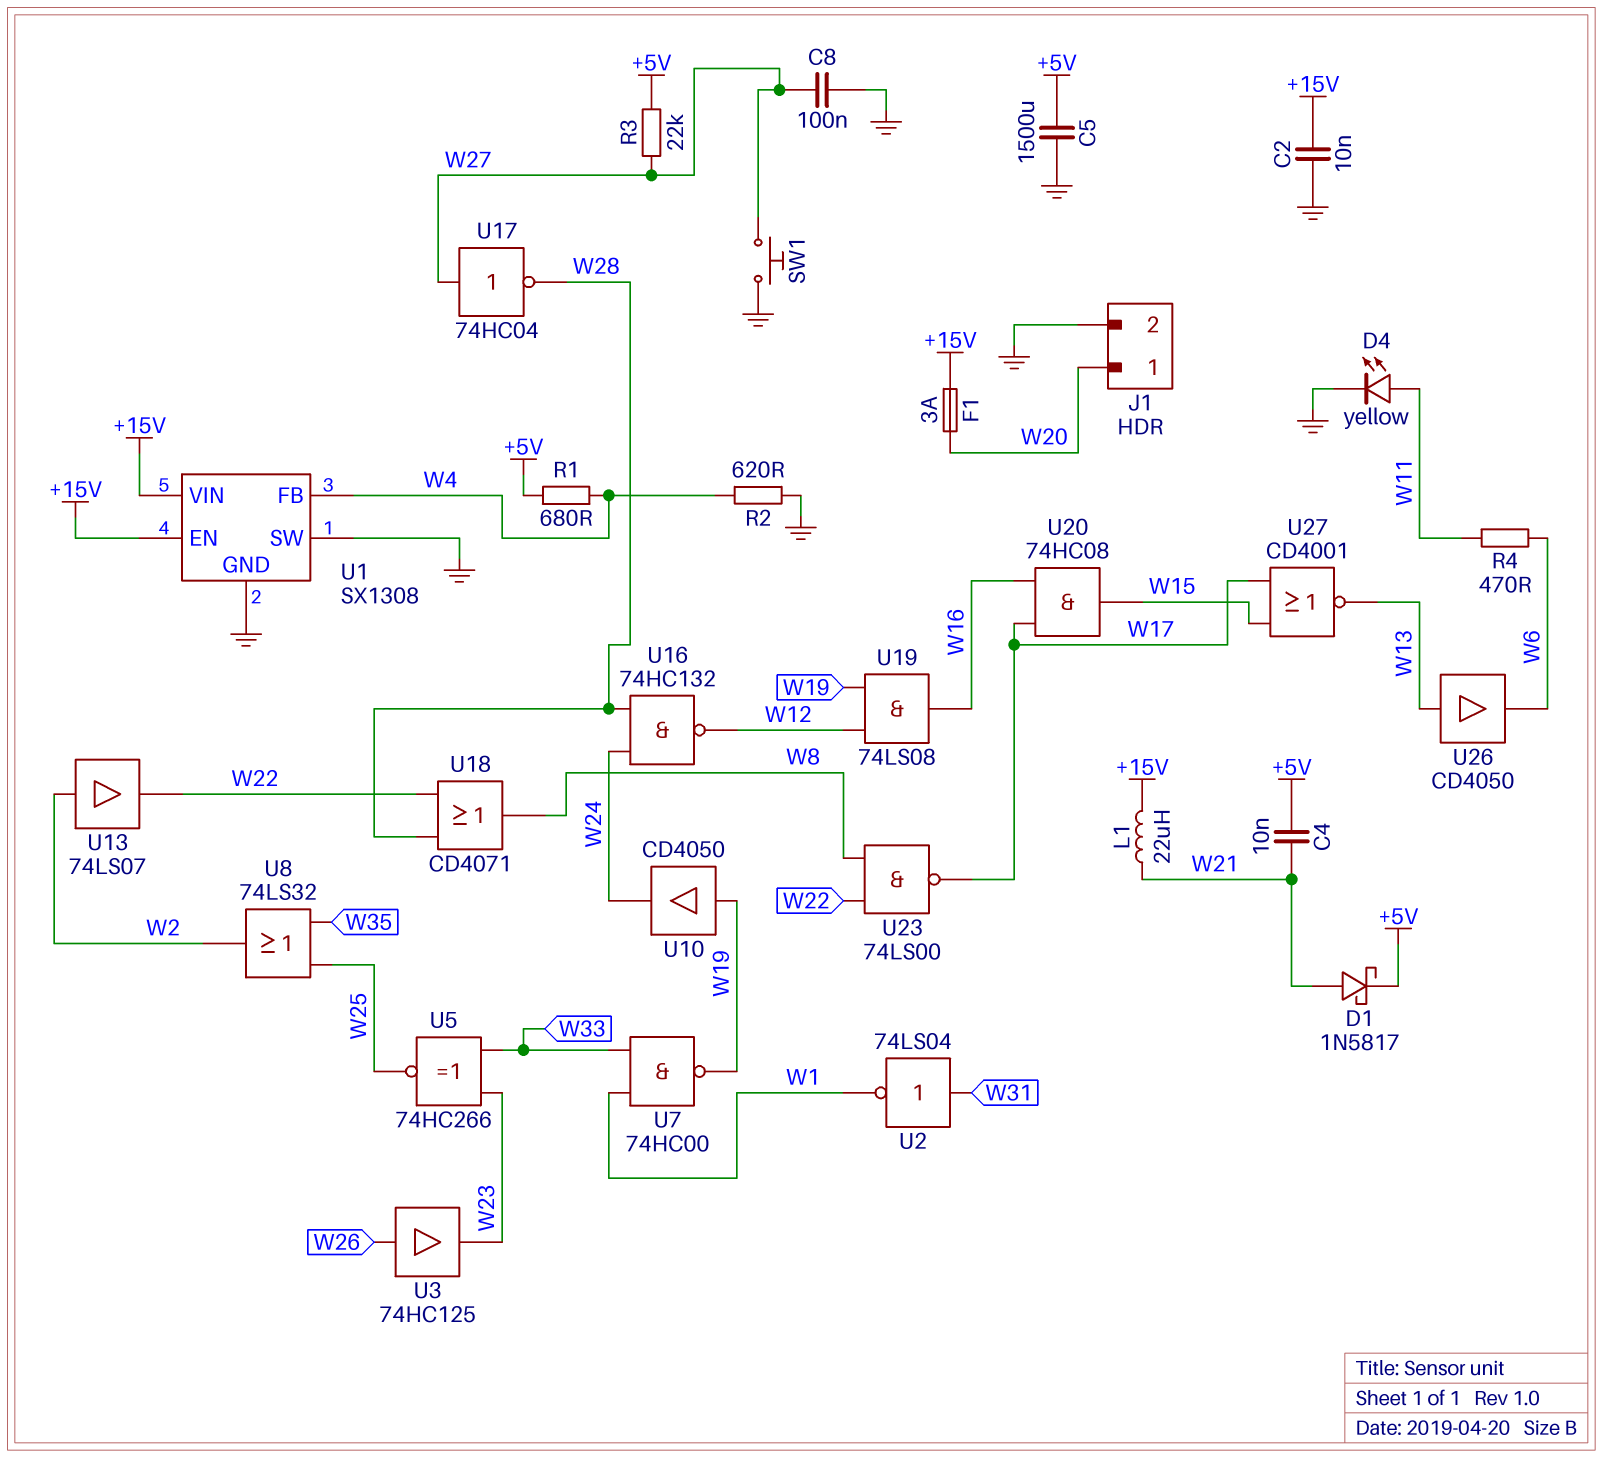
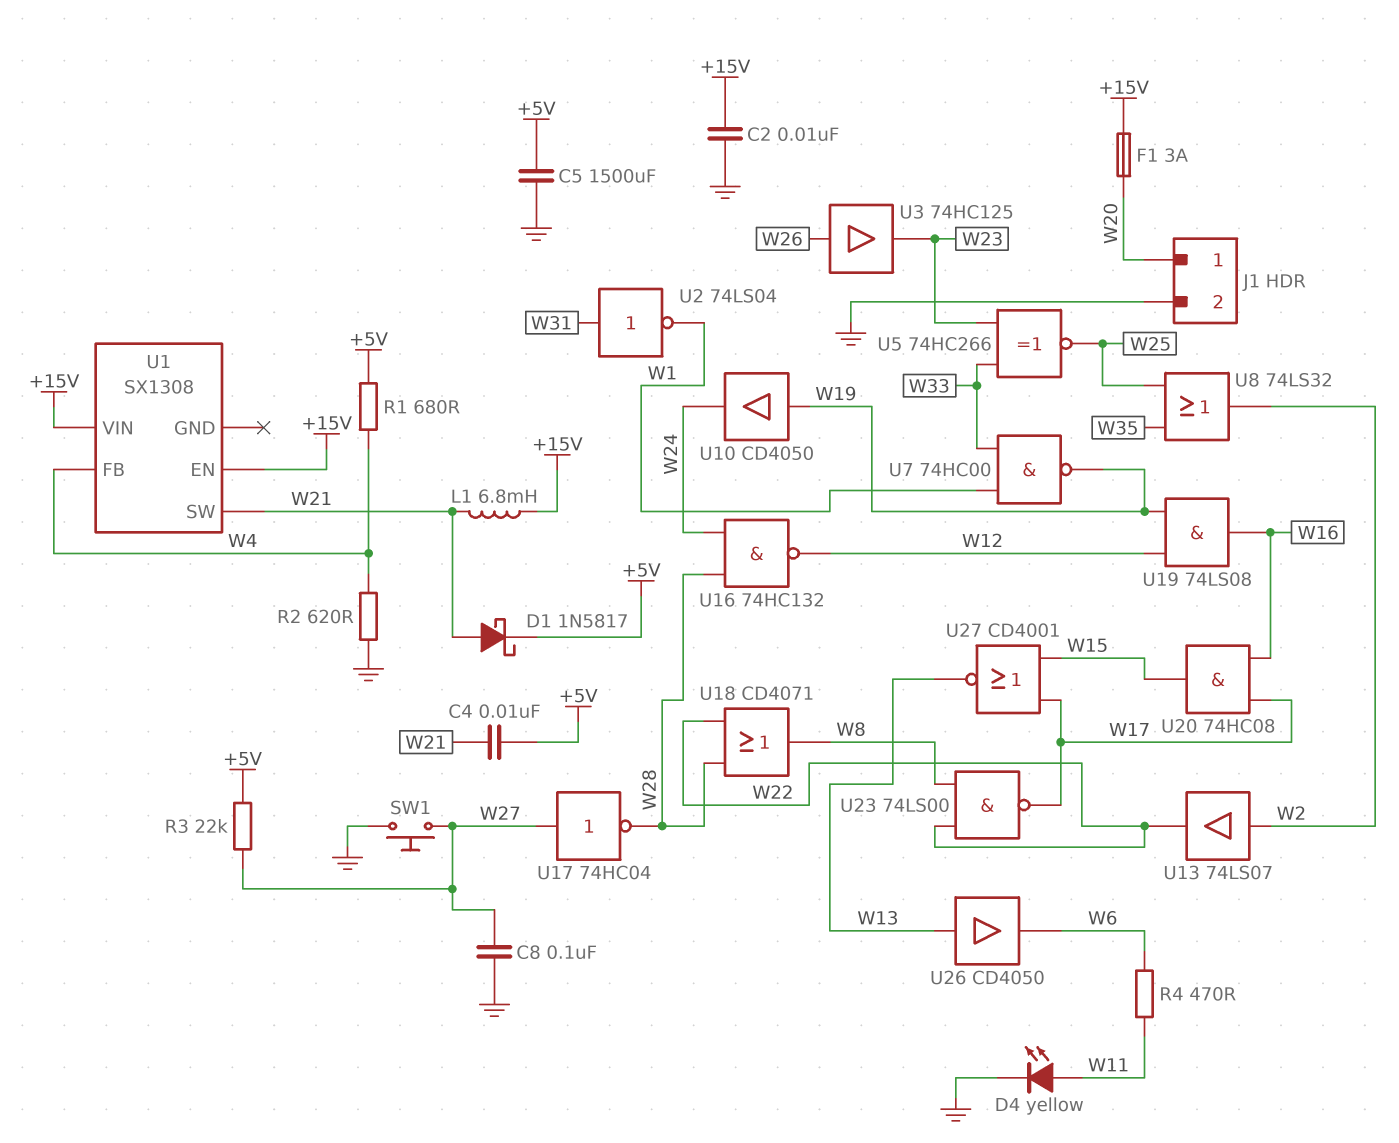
L1: 22uH (+15V, W21) -> 6.8mH (+15V, W21)
U1 pin GND: GND -> none
U1 pin SW: GND -> W21

